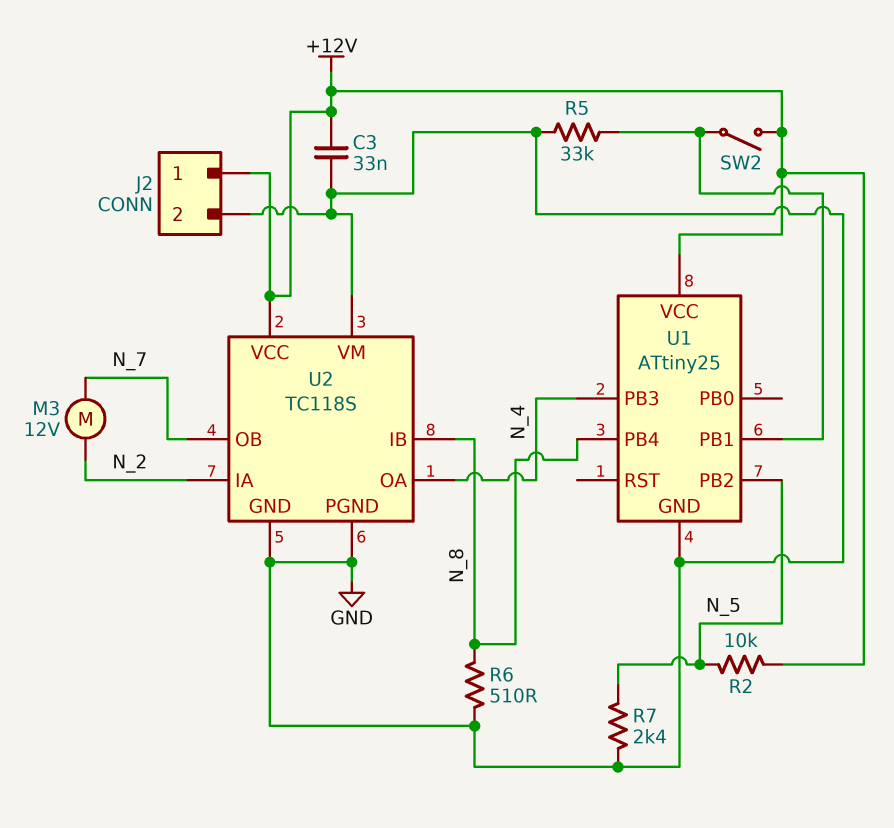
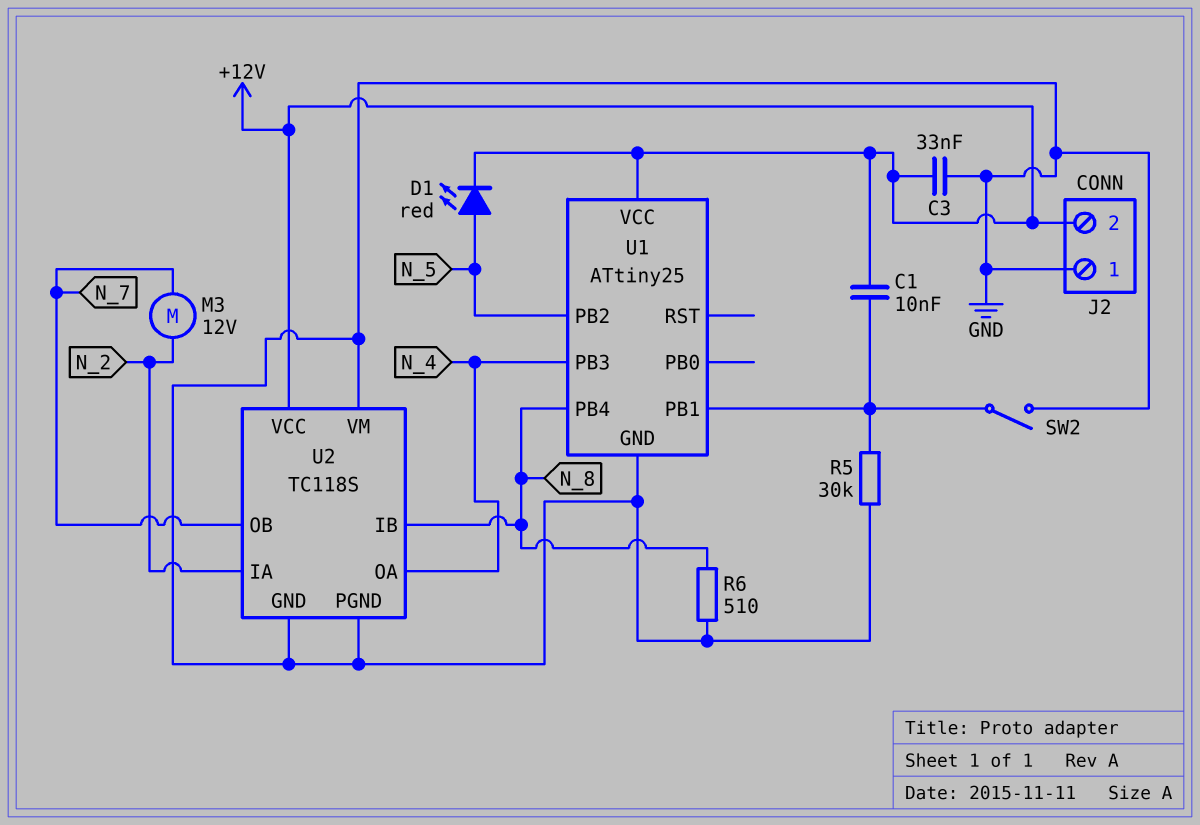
C1: none -> 10nF (+12V, U1/PB1)
D1: none -> LED red (A N_5, K +12V)
J2 pin 1: +12V -> GND
J2 pin 2: GND -> +12V
R2: 10k (+12V, N_5) -> none
R5: 33k (GND, U1/PB1) -> 30k (GND, U1/PB1)
R7: 2.4k (GND, N_5) -> none
SW2: switch (+12V, U1/PB1) -> switch (GND, U1/PB1)

